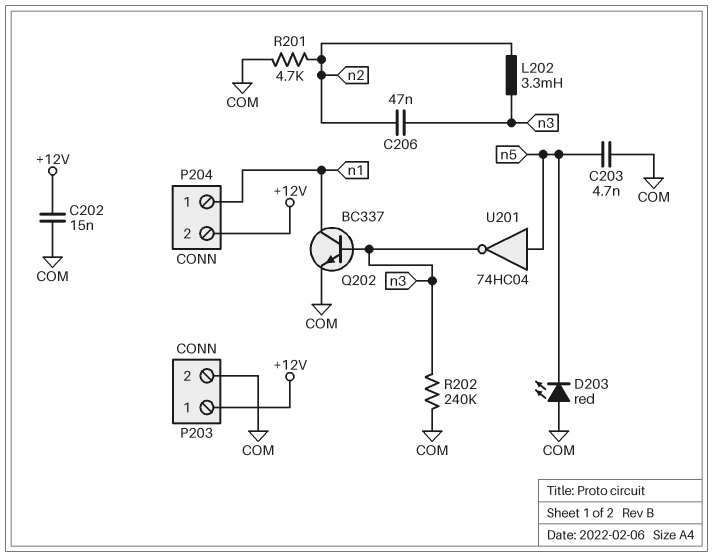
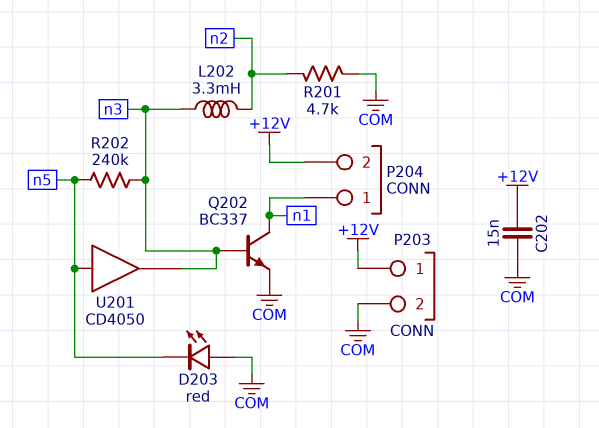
C203: 4.7nF (COM, n5) -> none
C206: 47nF (n2, n3) -> none
R202: 240k (COM, n3) -> 240k (n3, n5)
U201: NOT 74HC04 (in n5, out n3) -> buffer CD4050 (in n5, out n3)

